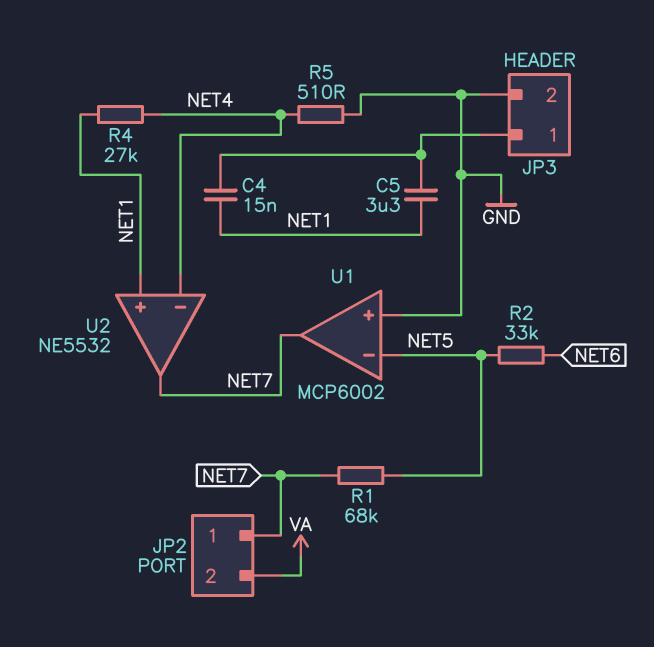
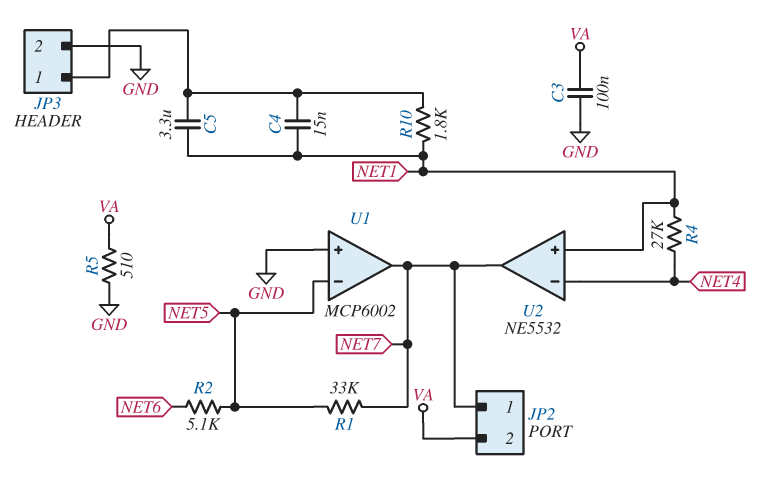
C3: none -> 100nF (GND, VA)
R1: 68k (NET5, NET7) -> 33k (NET5, NET7)
R2: 33k (NET5, NET6) -> 5.1k (NET5, NET6)
R5: 510 (GND, NET4) -> 510 (GND, VA)
R10: none -> 1.8k (JP3/1, NET1)

